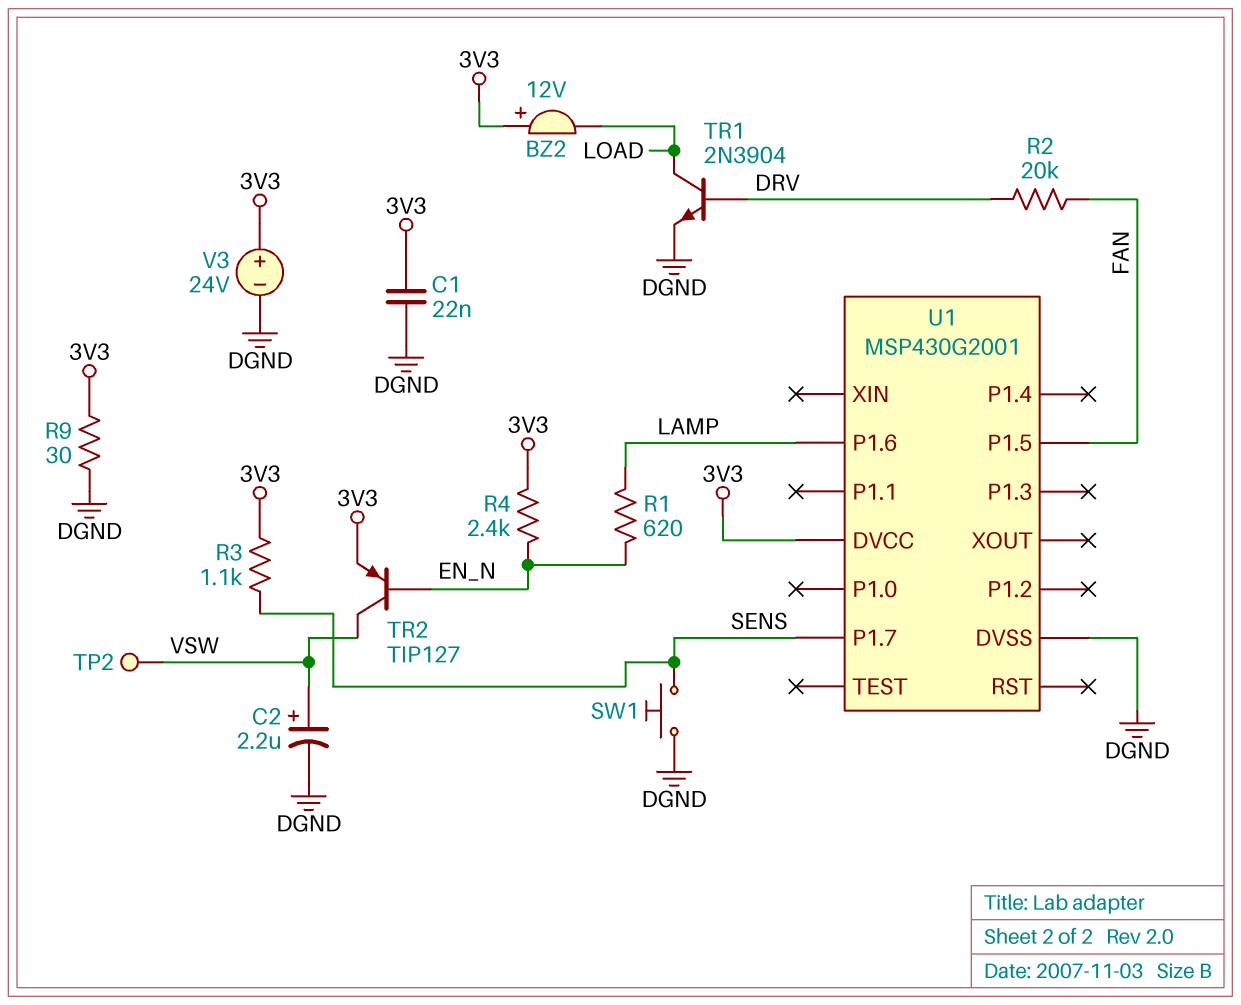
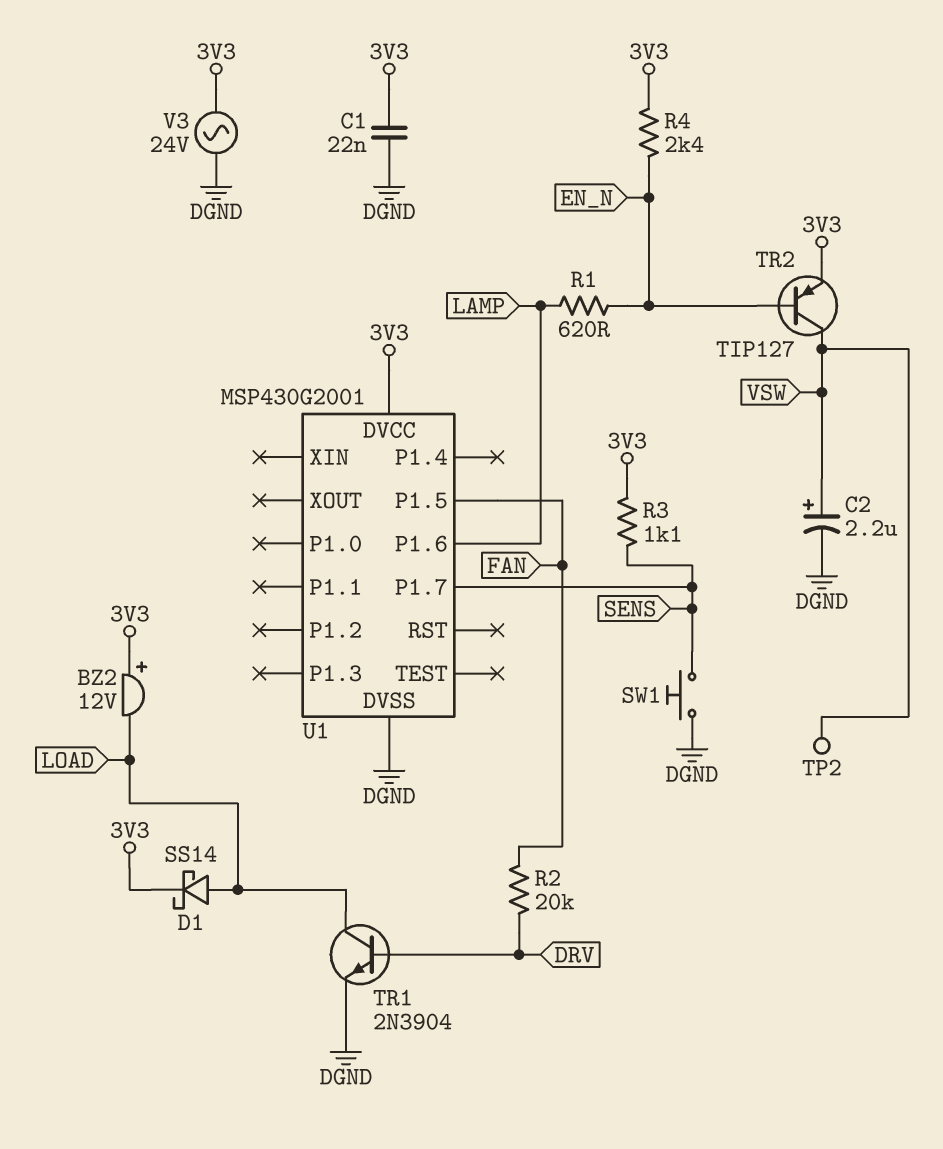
D1: none -> schottky SS14 (A LOAD, K 3V3)
R9: 30 (3V3, DGND) -> none
V3: 24V (plus 3V3, minus DGND) -> AC 24V (3V3, DGND)

